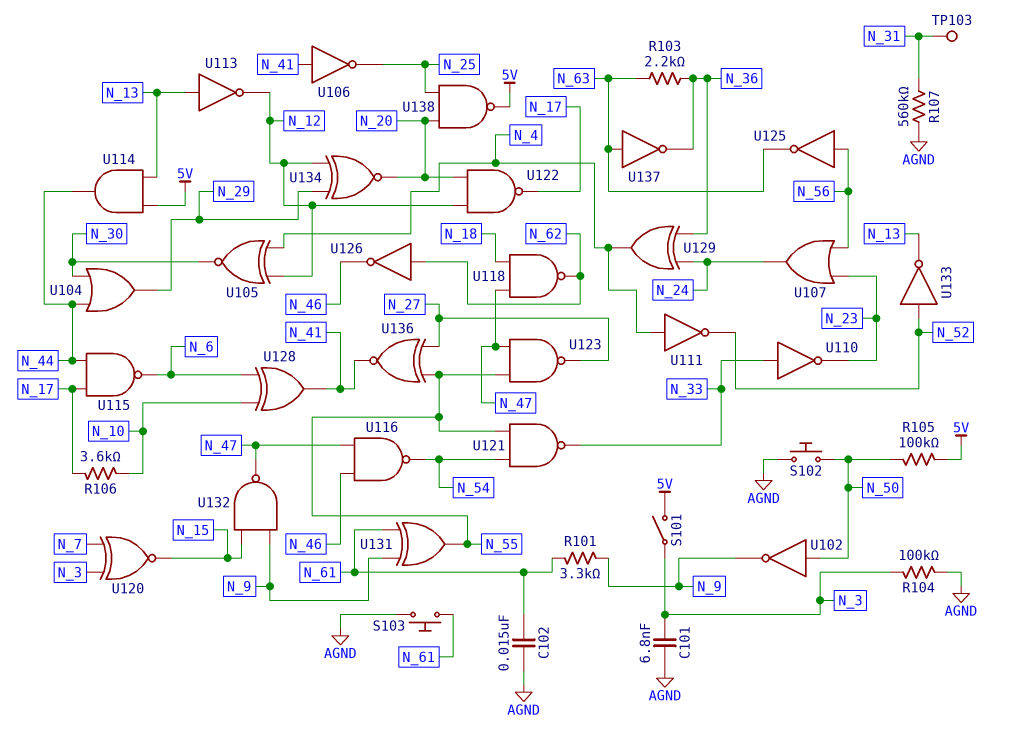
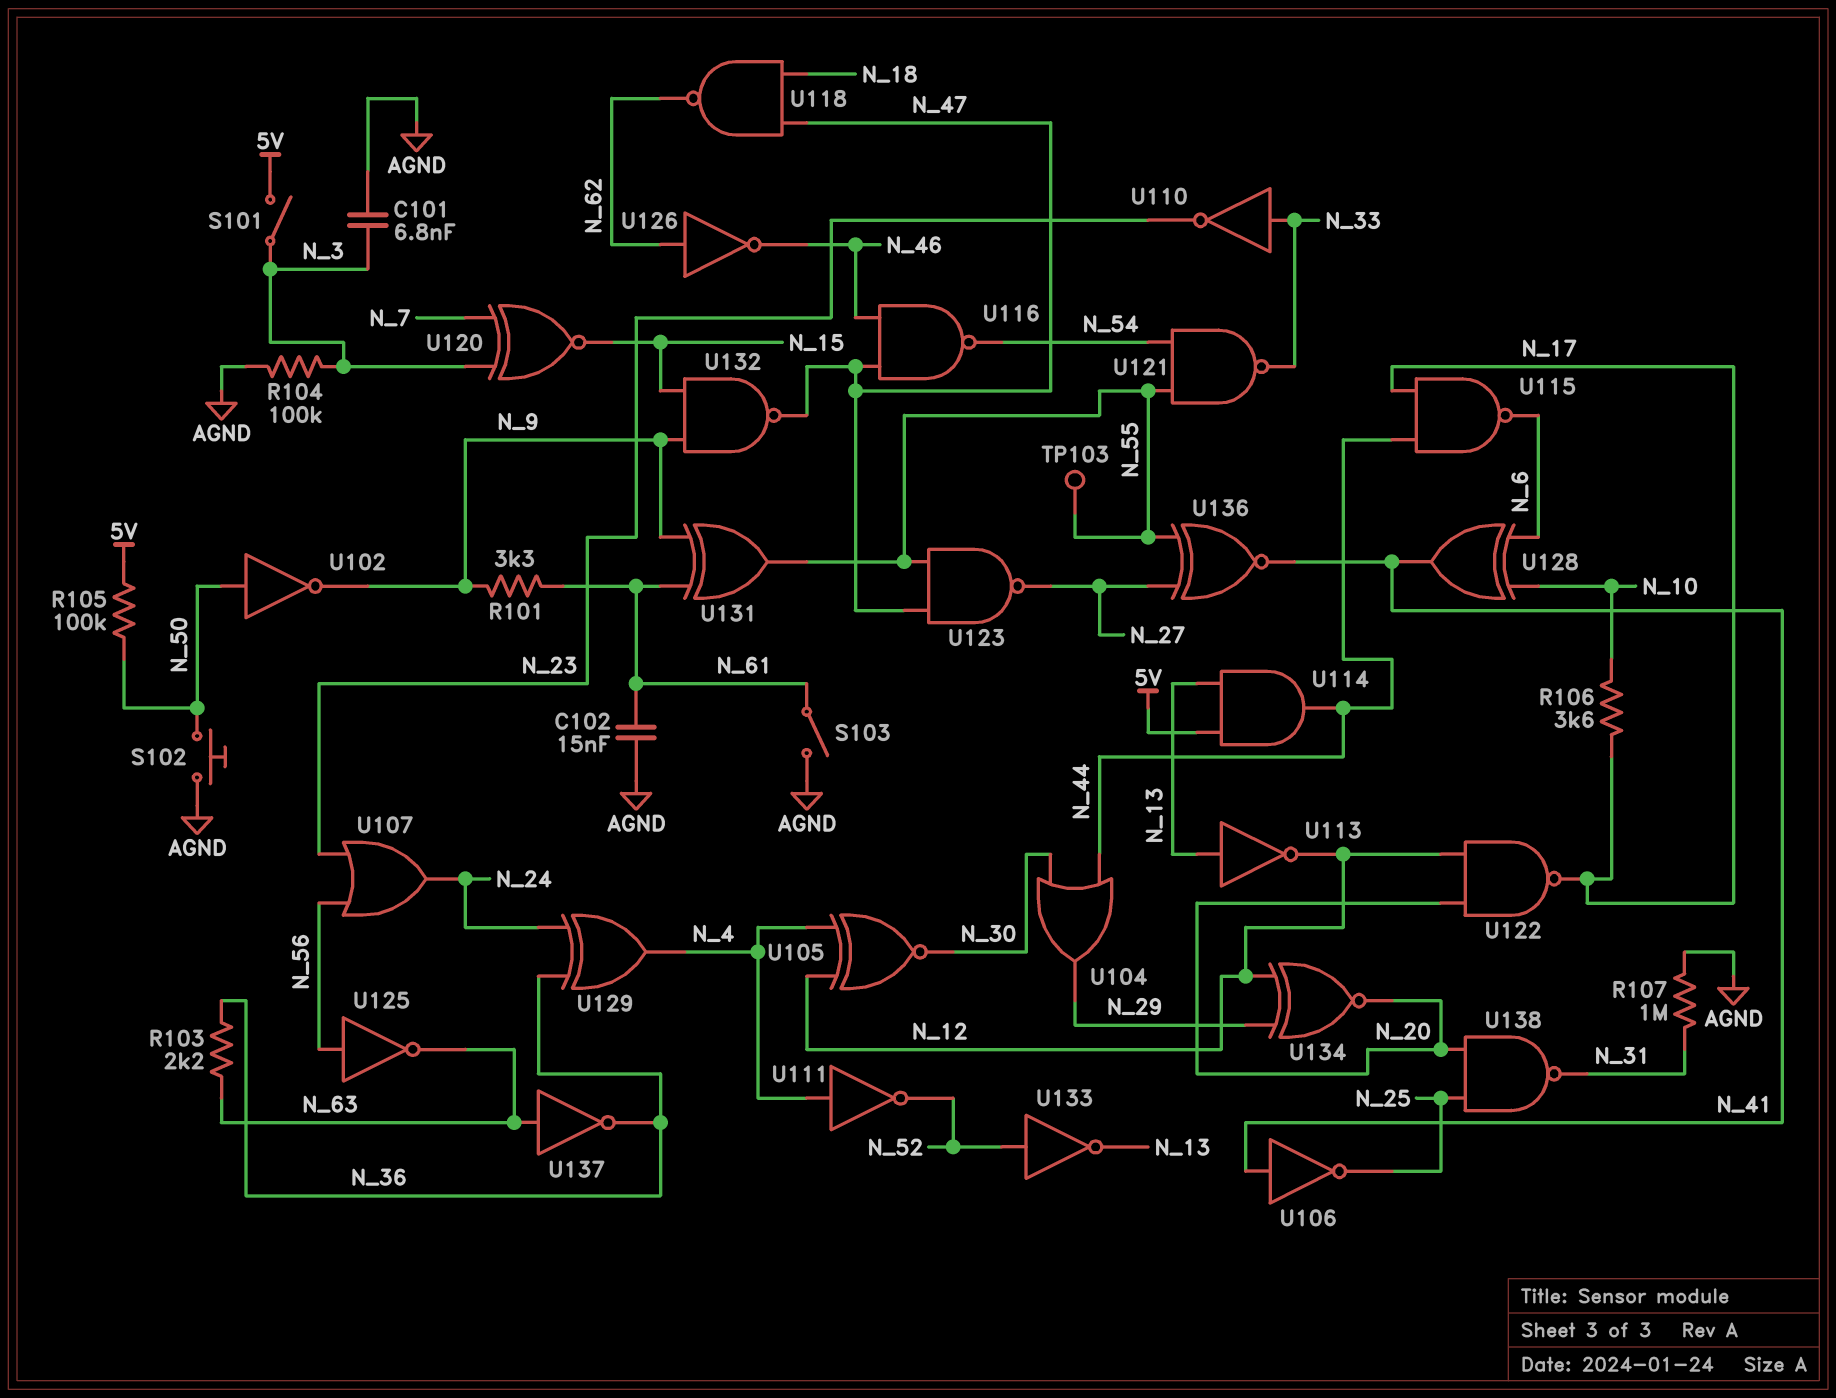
R107: 560k (AGND, N_31) -> 1M (AGND, N_31)
S103: button (AGND, N_61) -> switch (AGND, N_61)
TP103: test point (N_31) -> test point (N_55)
U138: NAND (in N_20, in N_25, out 5V) -> NAND (in N_20, in N_25, out N_31)

